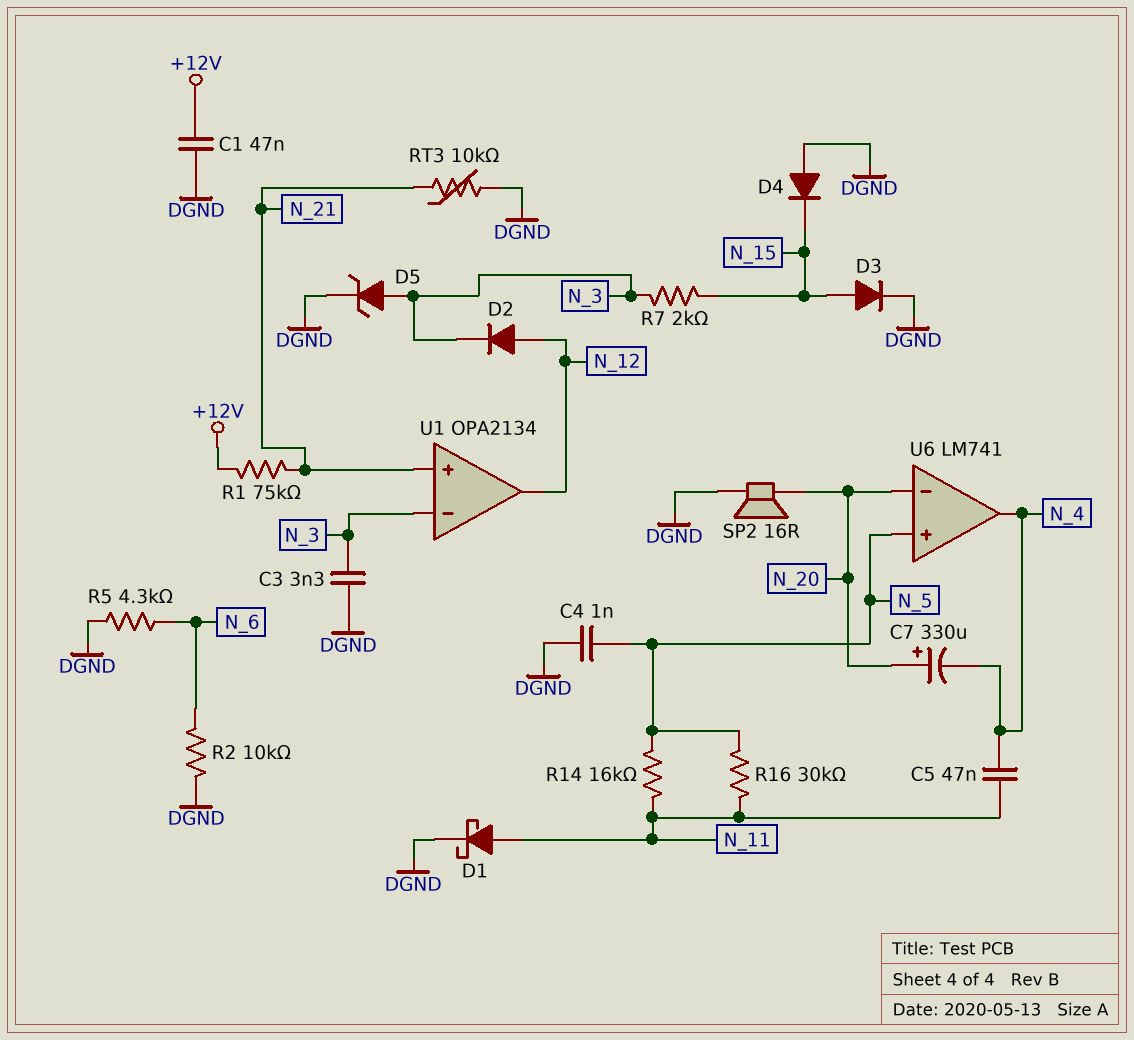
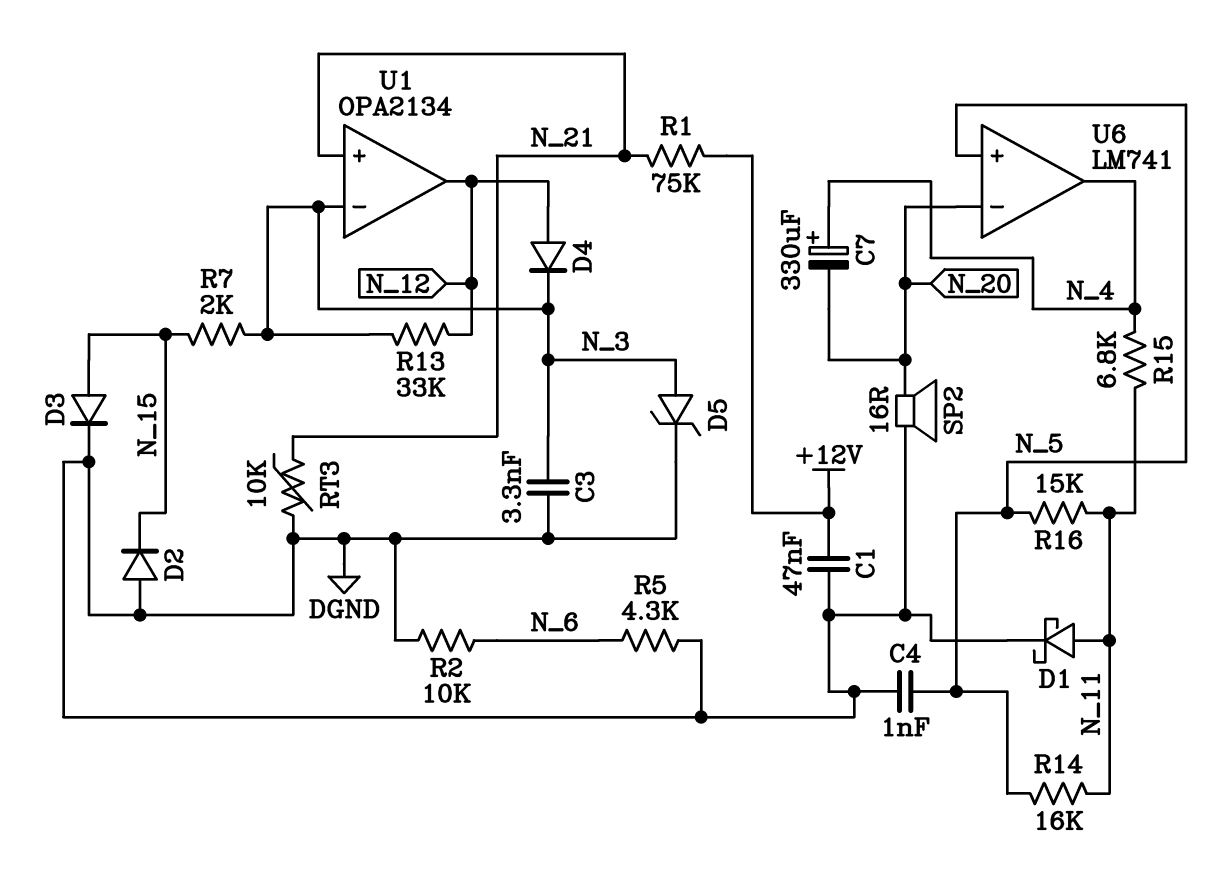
C5: 47nF (N_4, N_11) -> none
C7: 330uF (plus N_20, minus N_4) -> 330uF (plus N_4, minus N_20)
D2: diode (A N_12, K N_3) -> diode (A DGND, K N_15)
D4: diode (A DGND, K N_15) -> diode (A N_12, K N_3)
R13: none -> 33k (N_3, N_12)
R15: none -> 6.8k (N_4, N_11)
R16: 30k (N_5, N_11) -> 15k (N_5, N_11)

